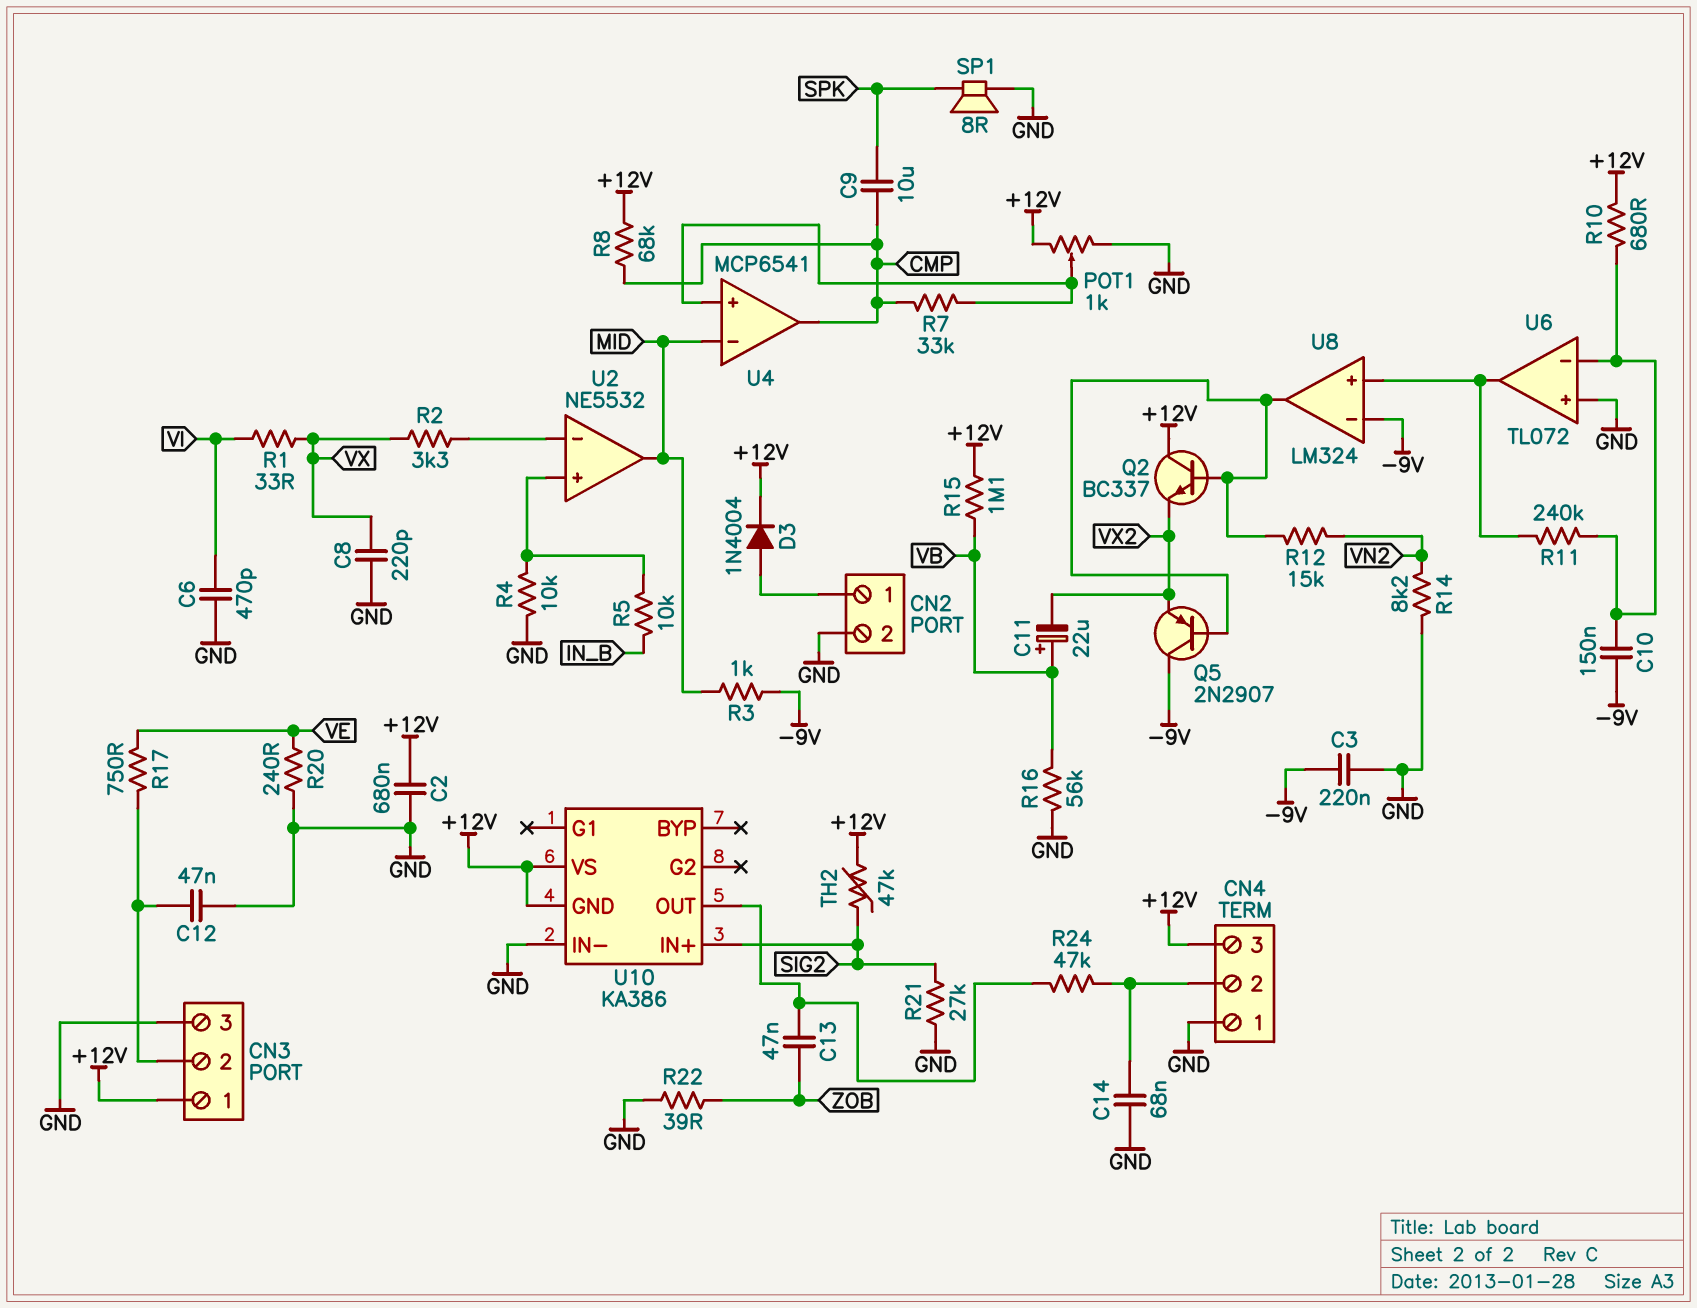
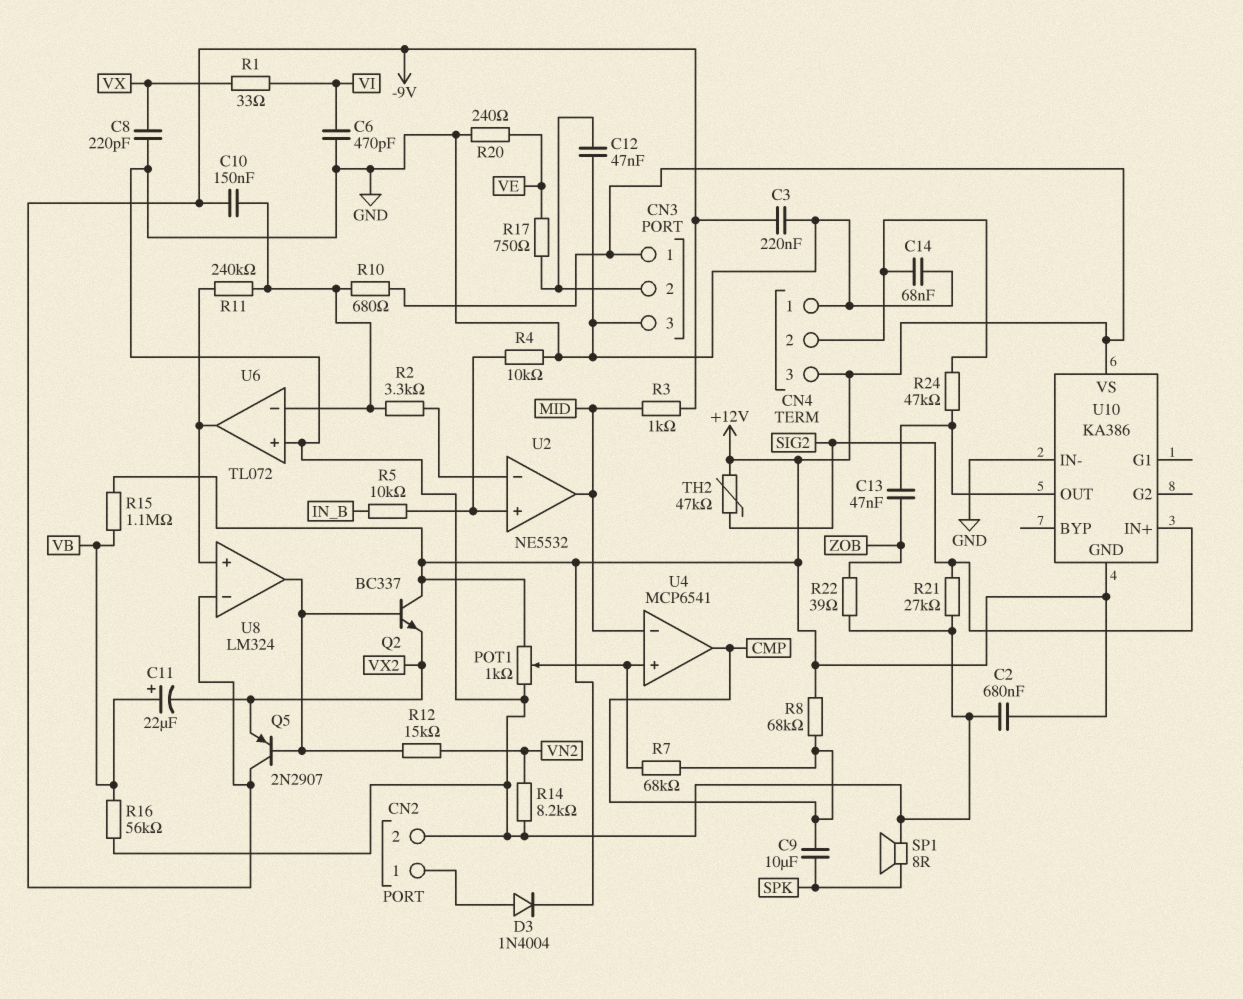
R2: 3.3k (U2/in-, VX) -> 3.3k (U2/in-, U6/in-)
R7: 33k (CMP, U4/in+) -> 68k (CMP, U4/in+)

